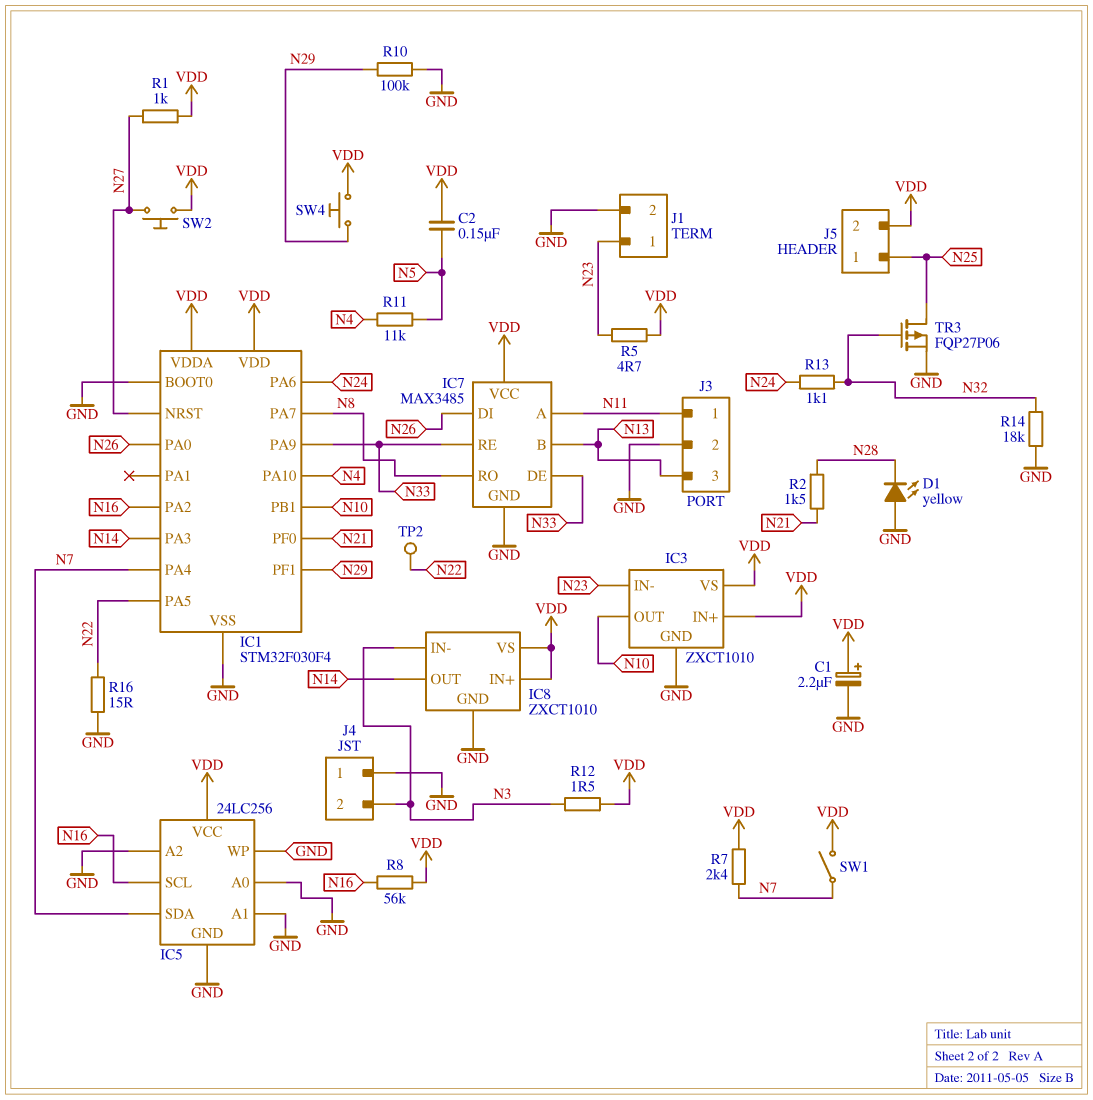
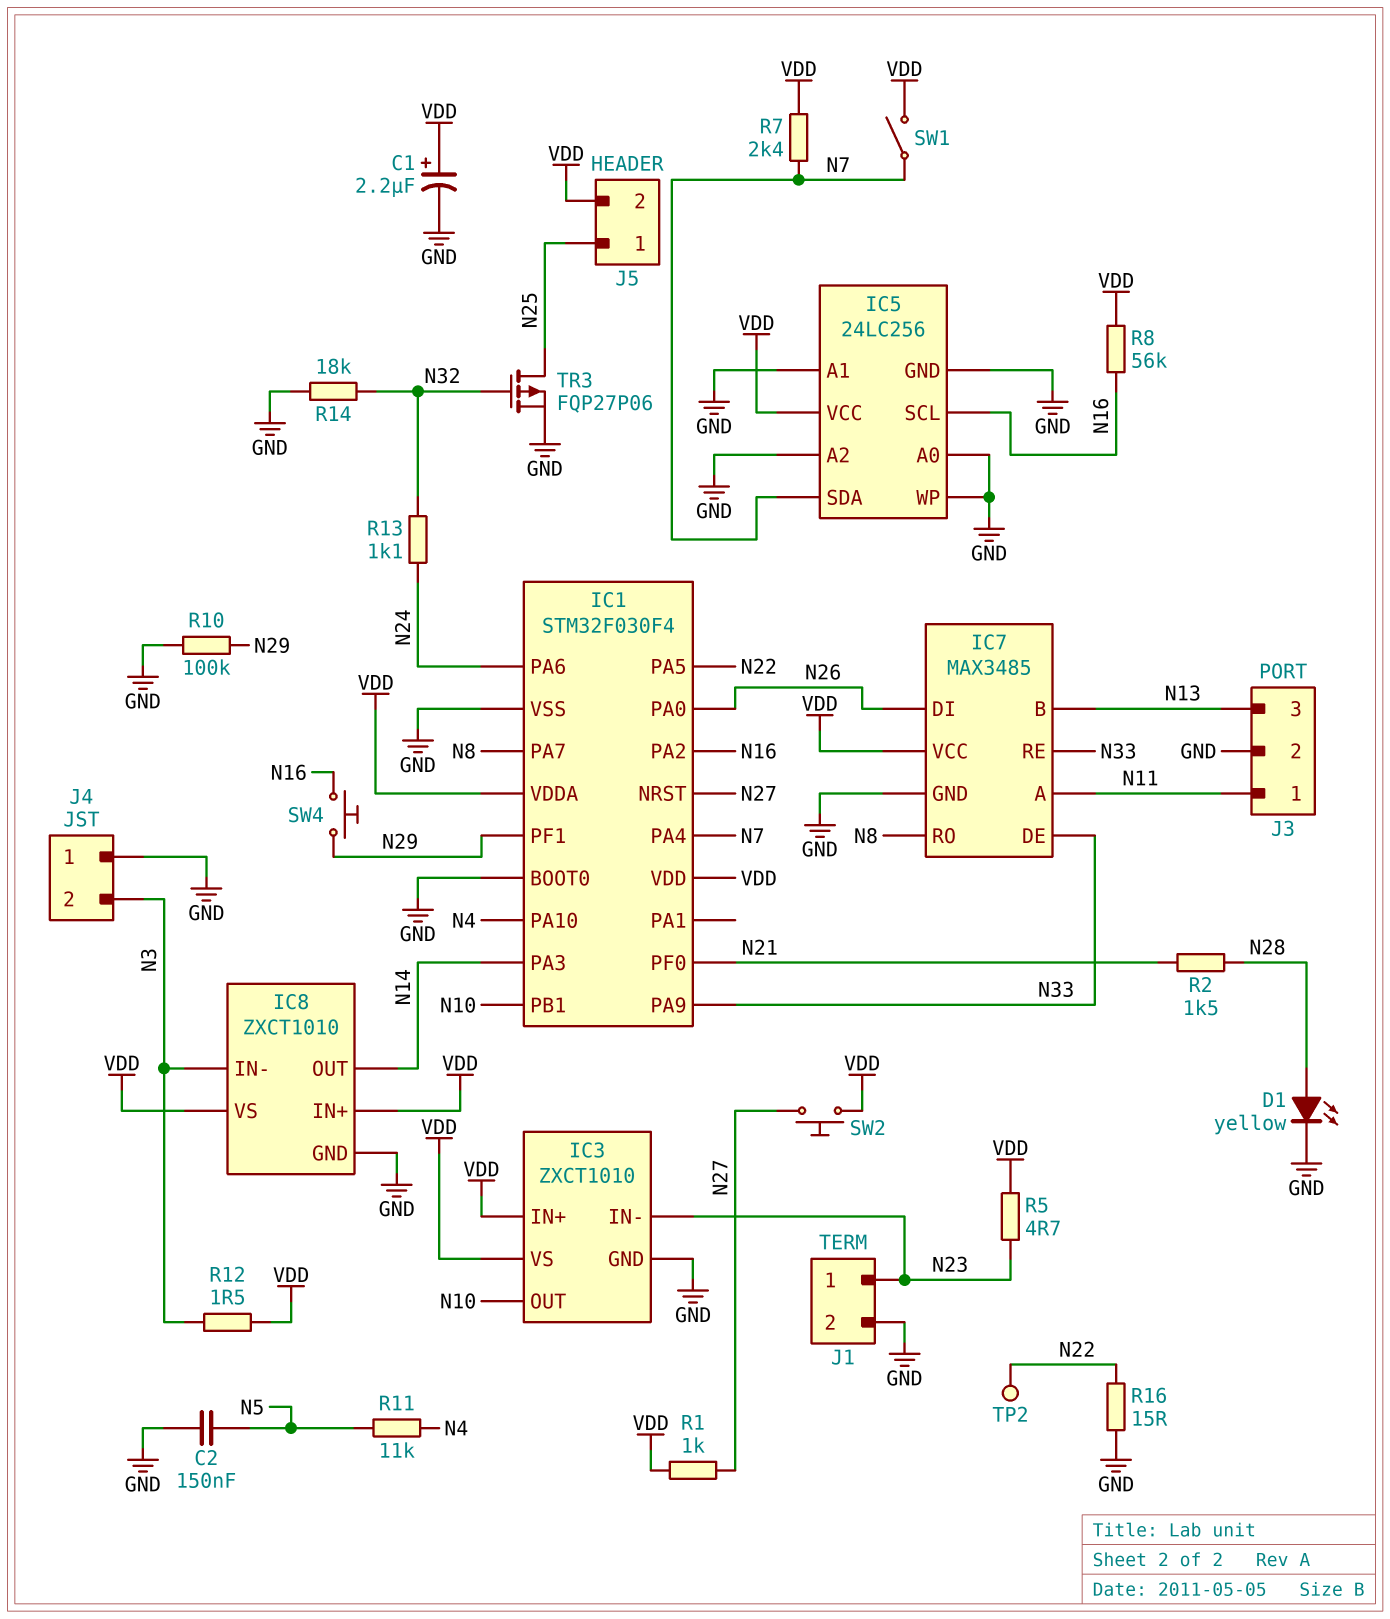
C2: 150nF (N5, VDD) -> 150nF (GND, N5)
D1: LED yellow (A GND, K N28) -> LED yellow (A N28, K GND)
SW4: button (N29, VDD) -> button (N16, N29)

